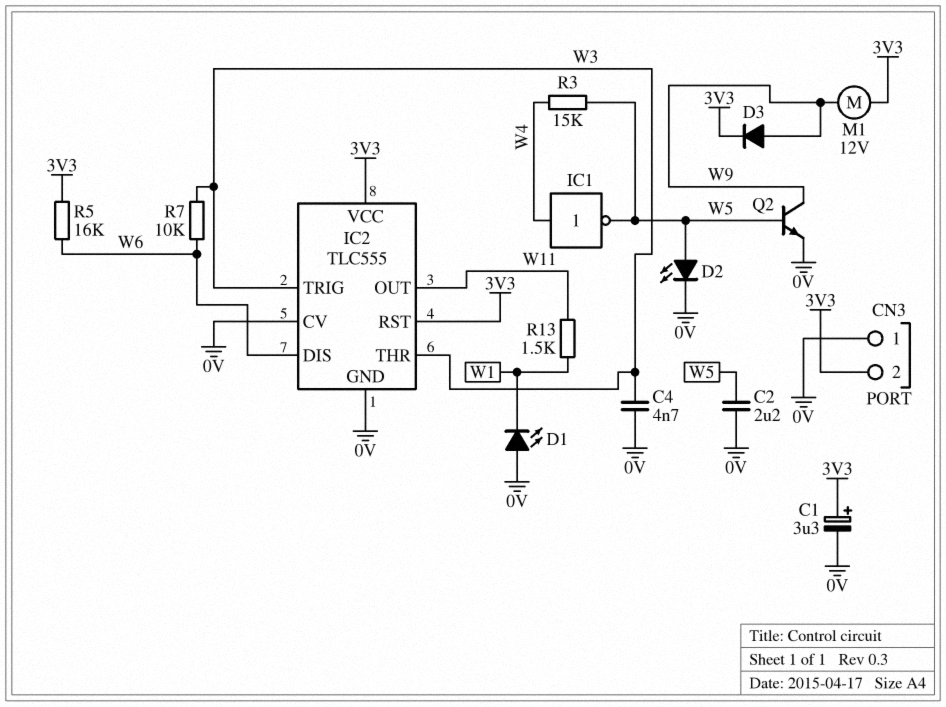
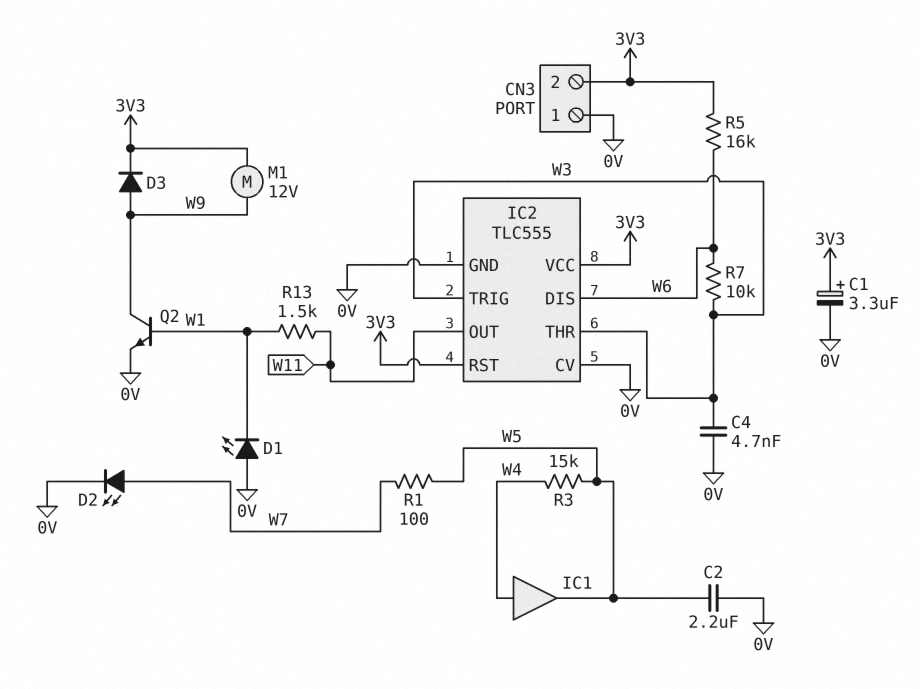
D2: LED (A W5, K 0V) -> LED (A W7, K 0V)
IC1: NOT (in W4, out W5) -> buffer (in W4, out W5)
Q2: NPN (B W5, C W9, E 0V) -> NPN (B W1, C W9, E 0V)
R1: none -> 100 (W5, W7)

